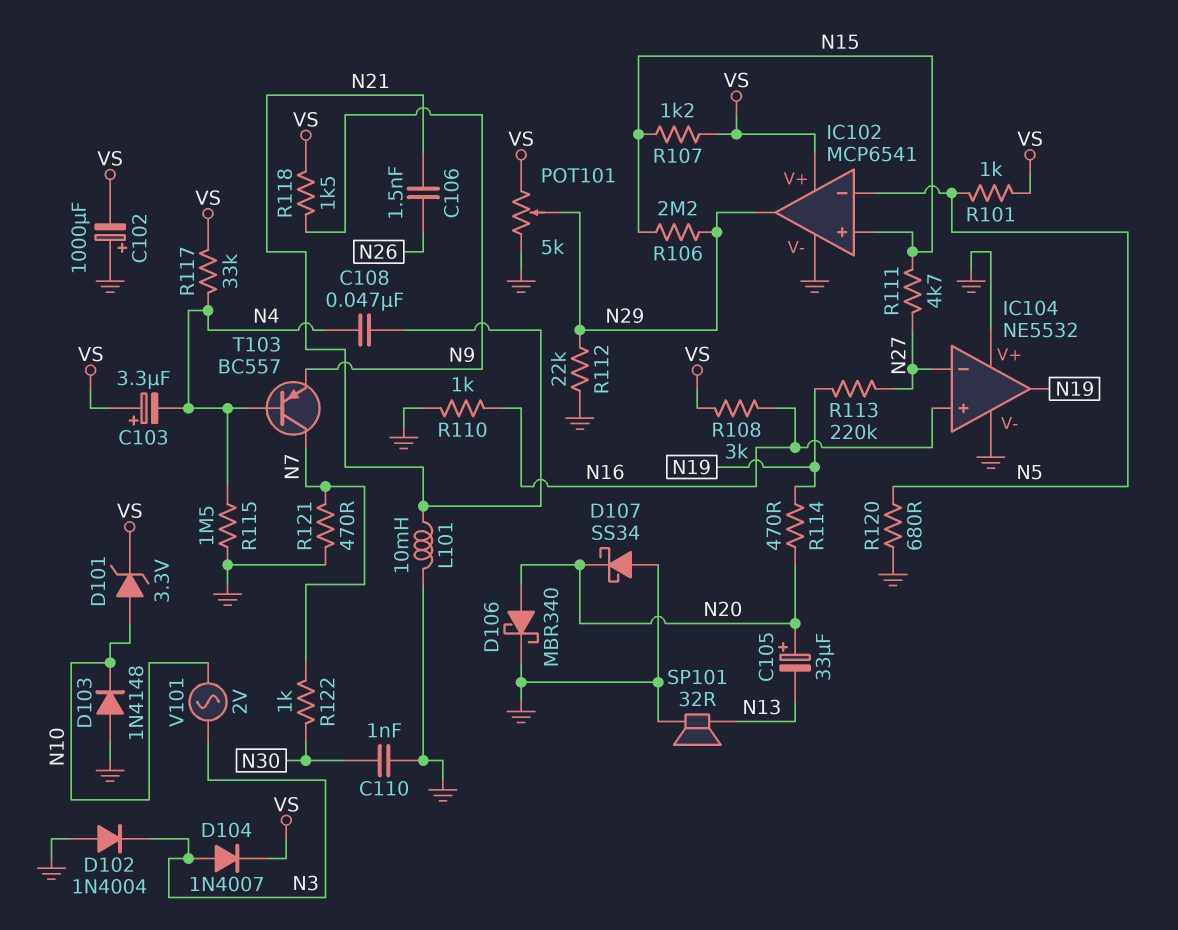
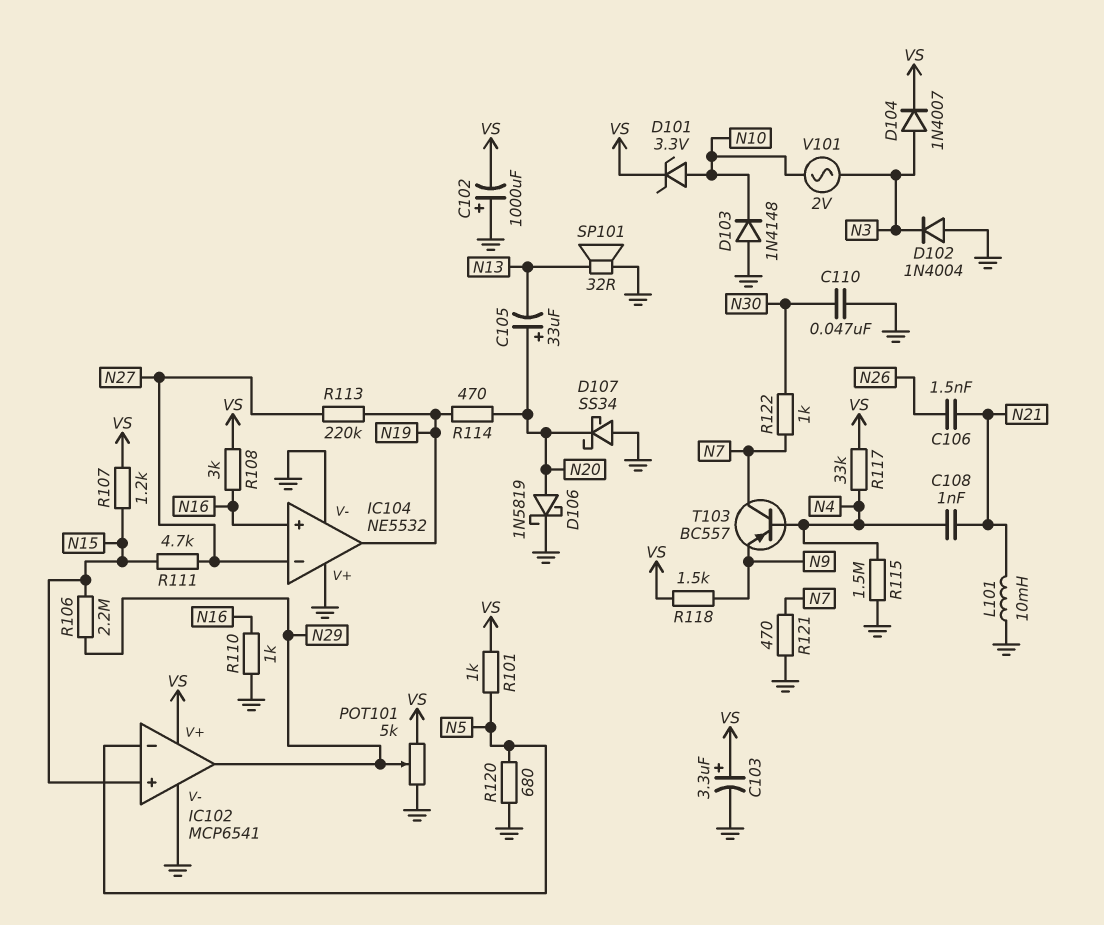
C103: 3.3uF (plus VS, minus N4) -> 3.3uF (plus VS, minus GND)
C108: 47nF (N4, N21) -> 1nF (N4, N21)
C110: 1nF (GND, N30) -> 47nF (GND, N30)
D106: schottky MBR340 (A N20, K GND) -> schottky 1N5819 (A N20, K GND)
R112: 22k (GND, N29) -> none

